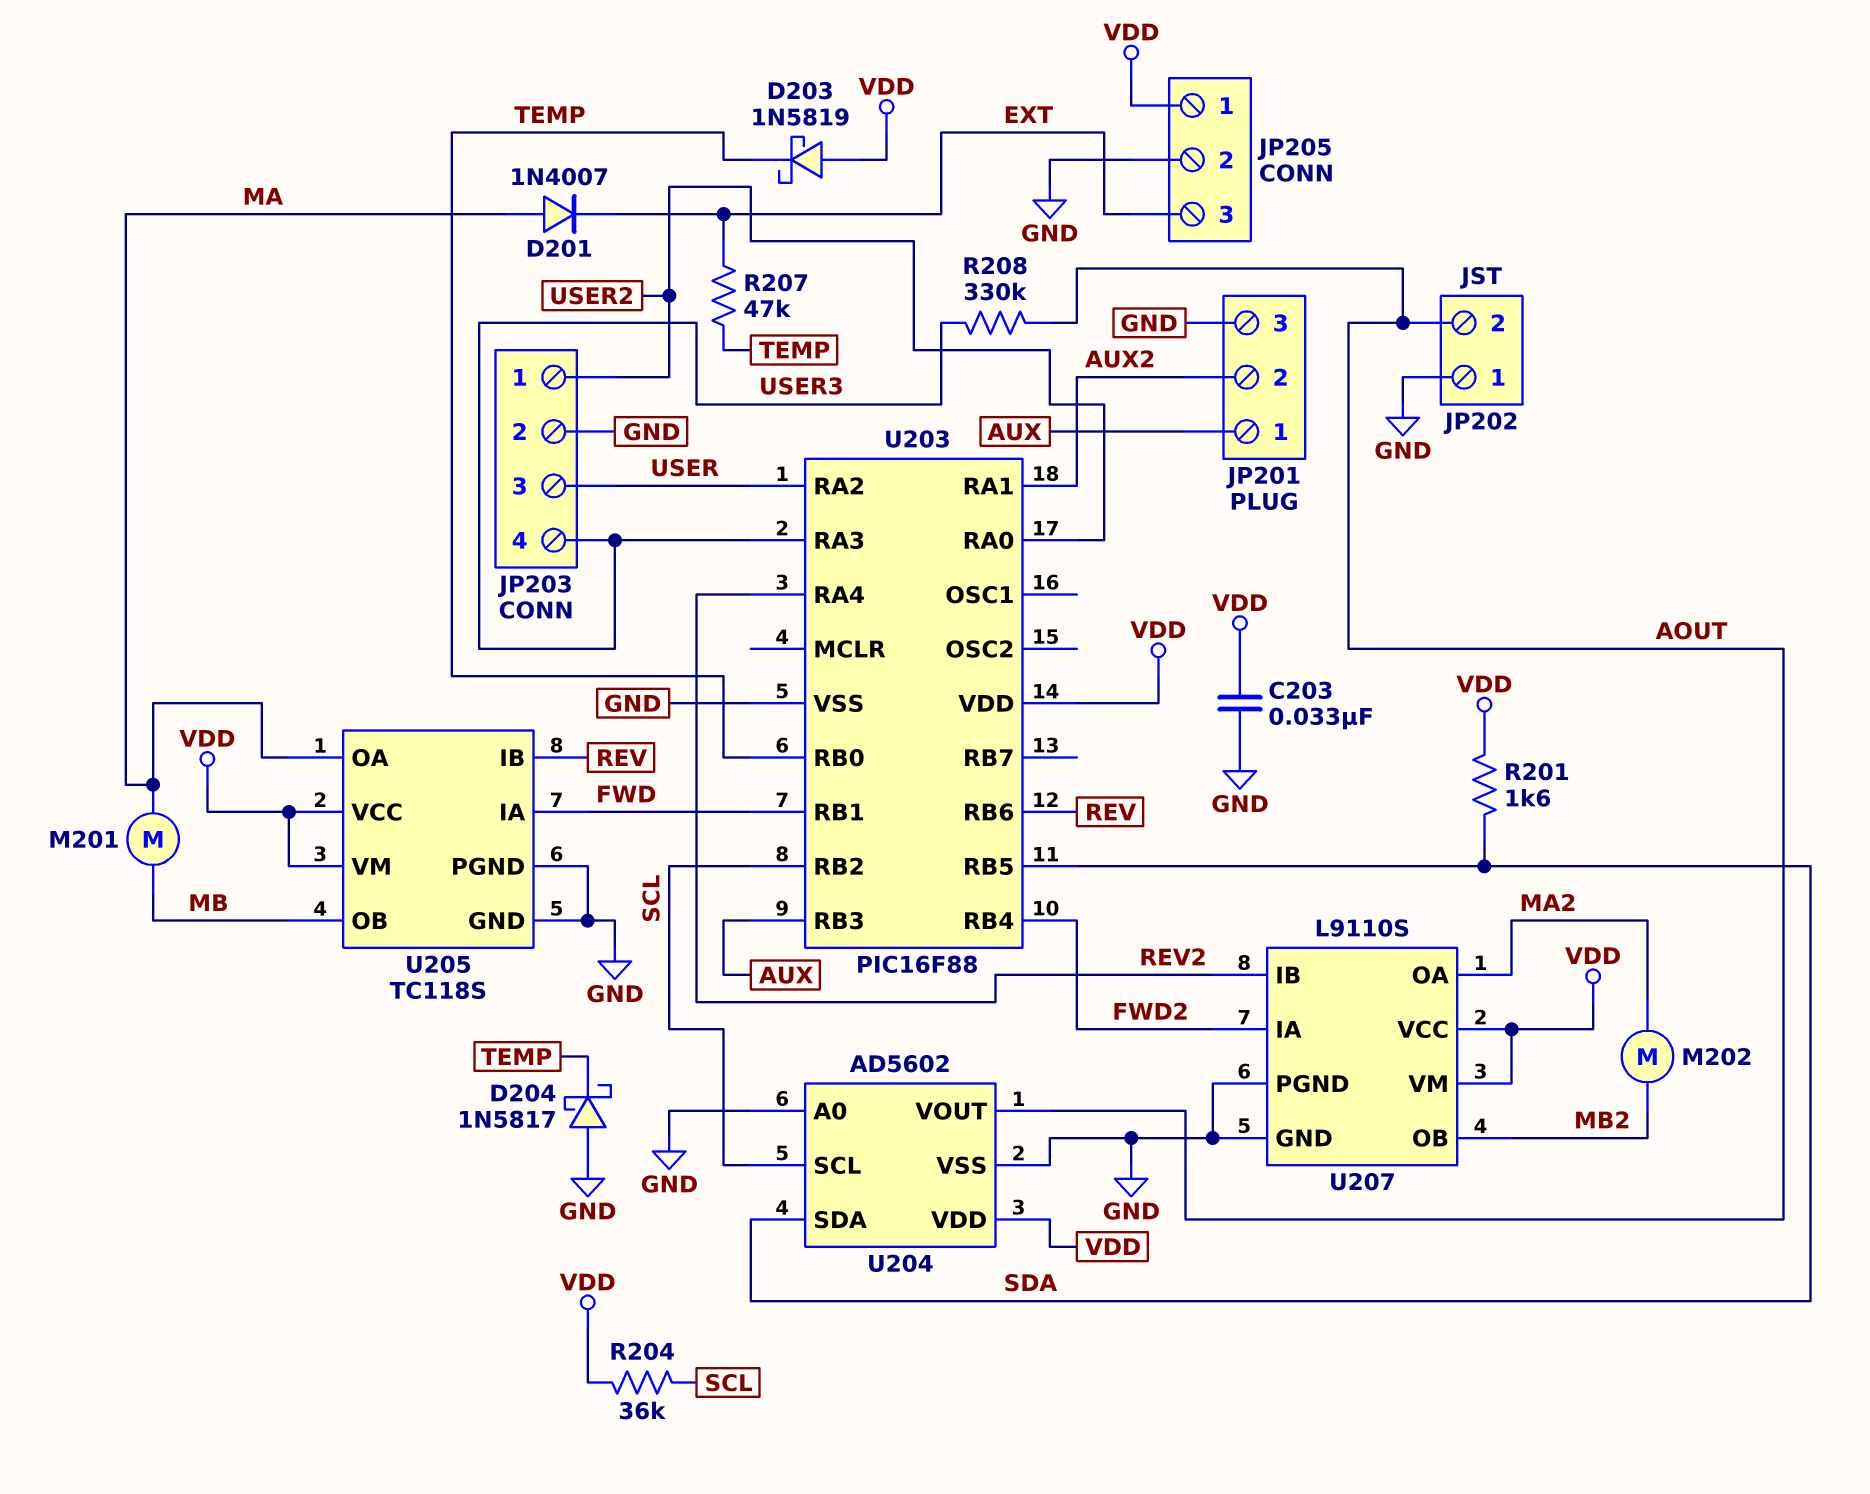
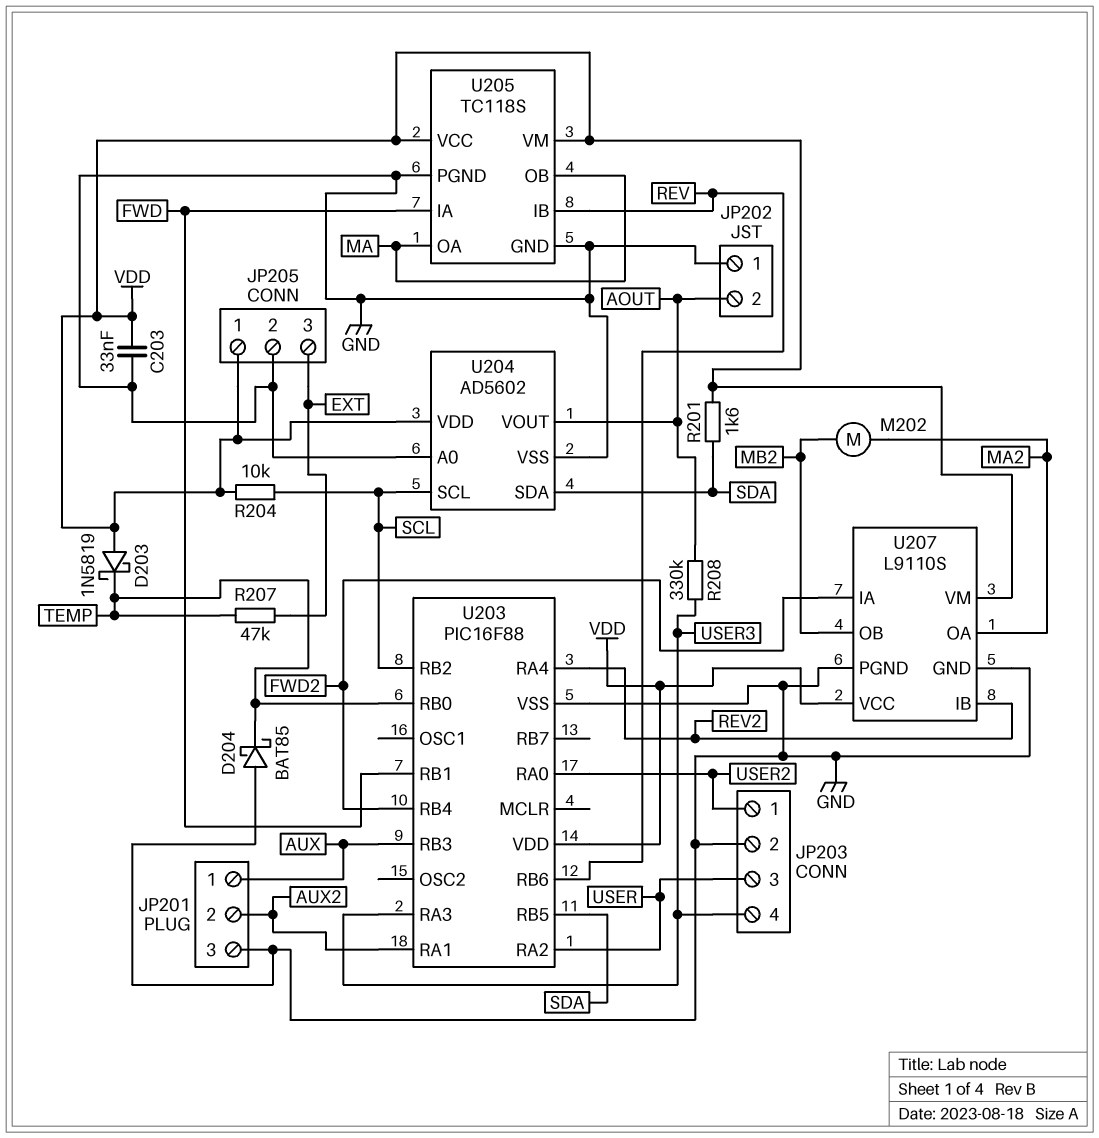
D201: diode 1N4007 (A MA, K EXT) -> none
D204: schottky 1N5817 (A GND, K TEMP) -> schottky BAT85 (A GND, K TEMP)
M201: motor (MA, MB) -> none
R204: 36k (SCL, VDD) -> 10k (SCL, VDD)
U205 pin OB: MB -> MA

